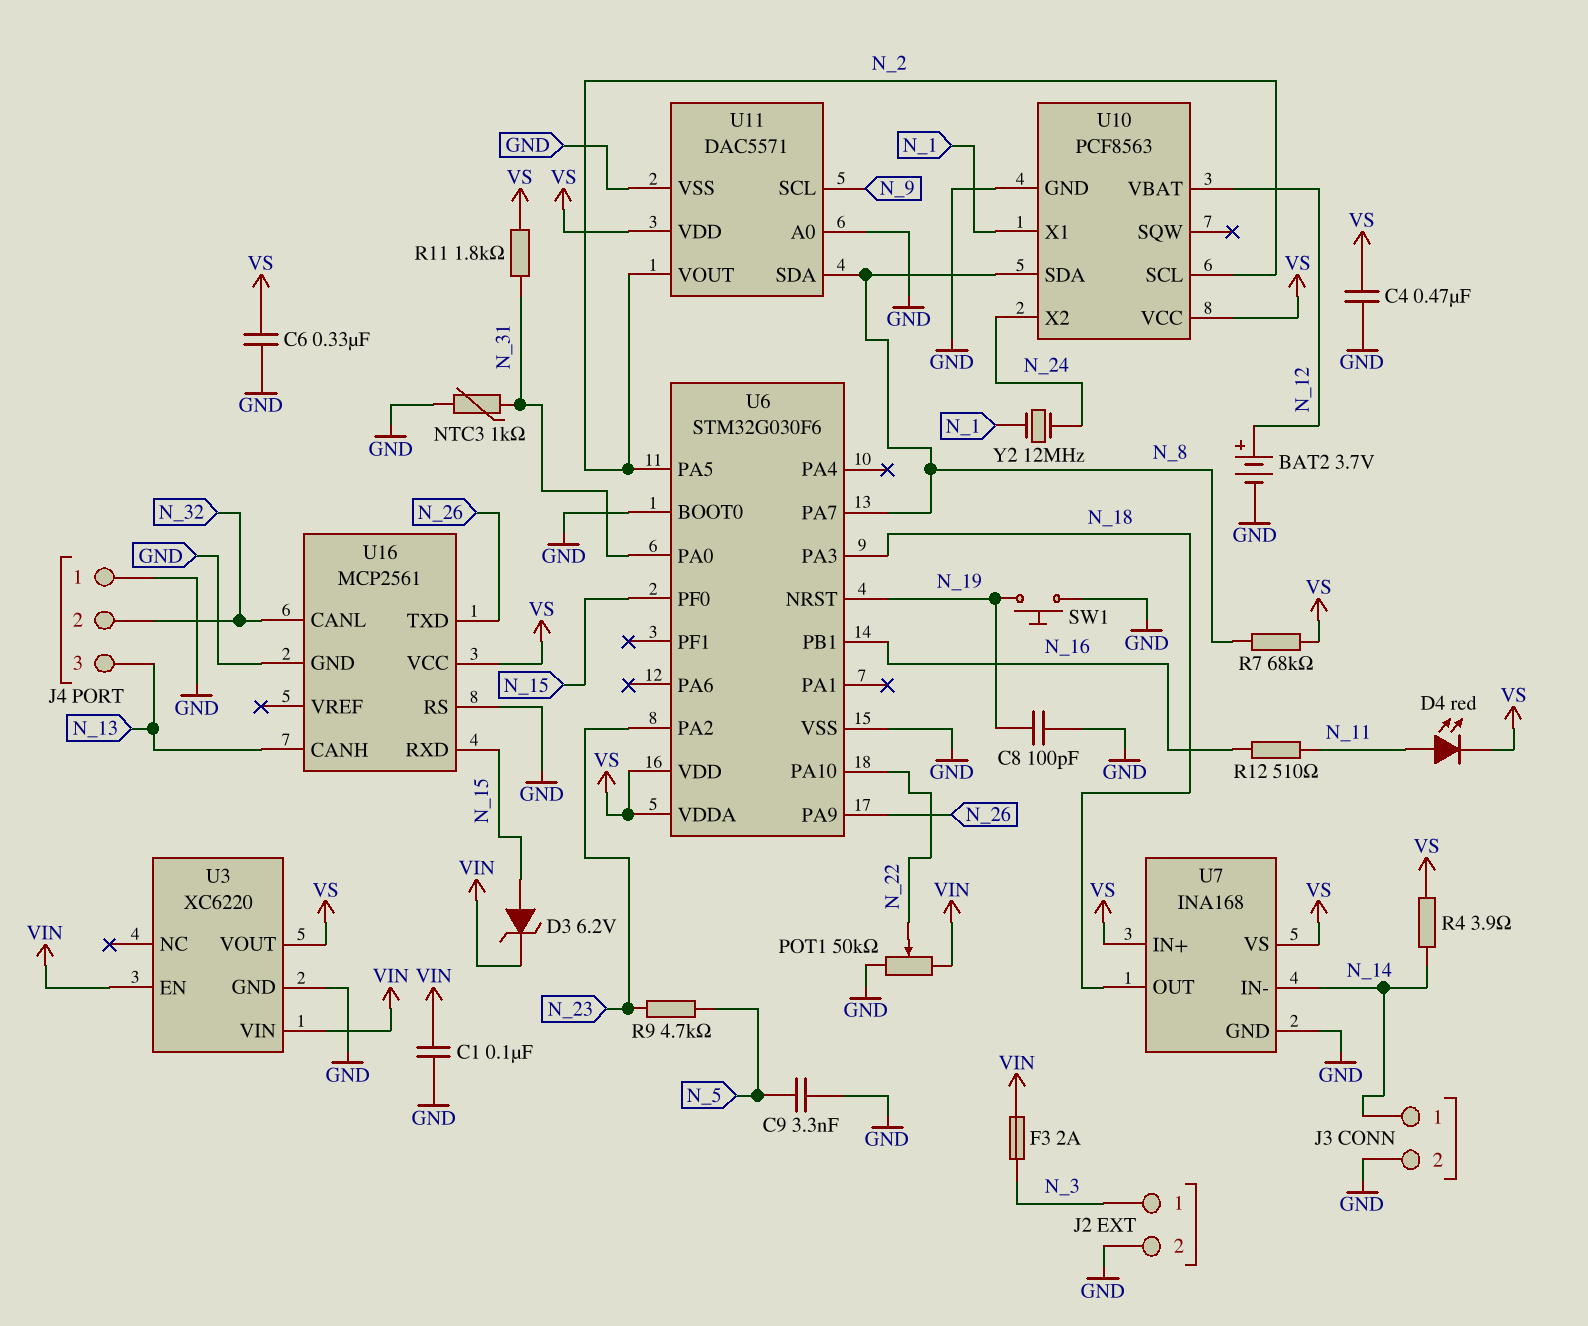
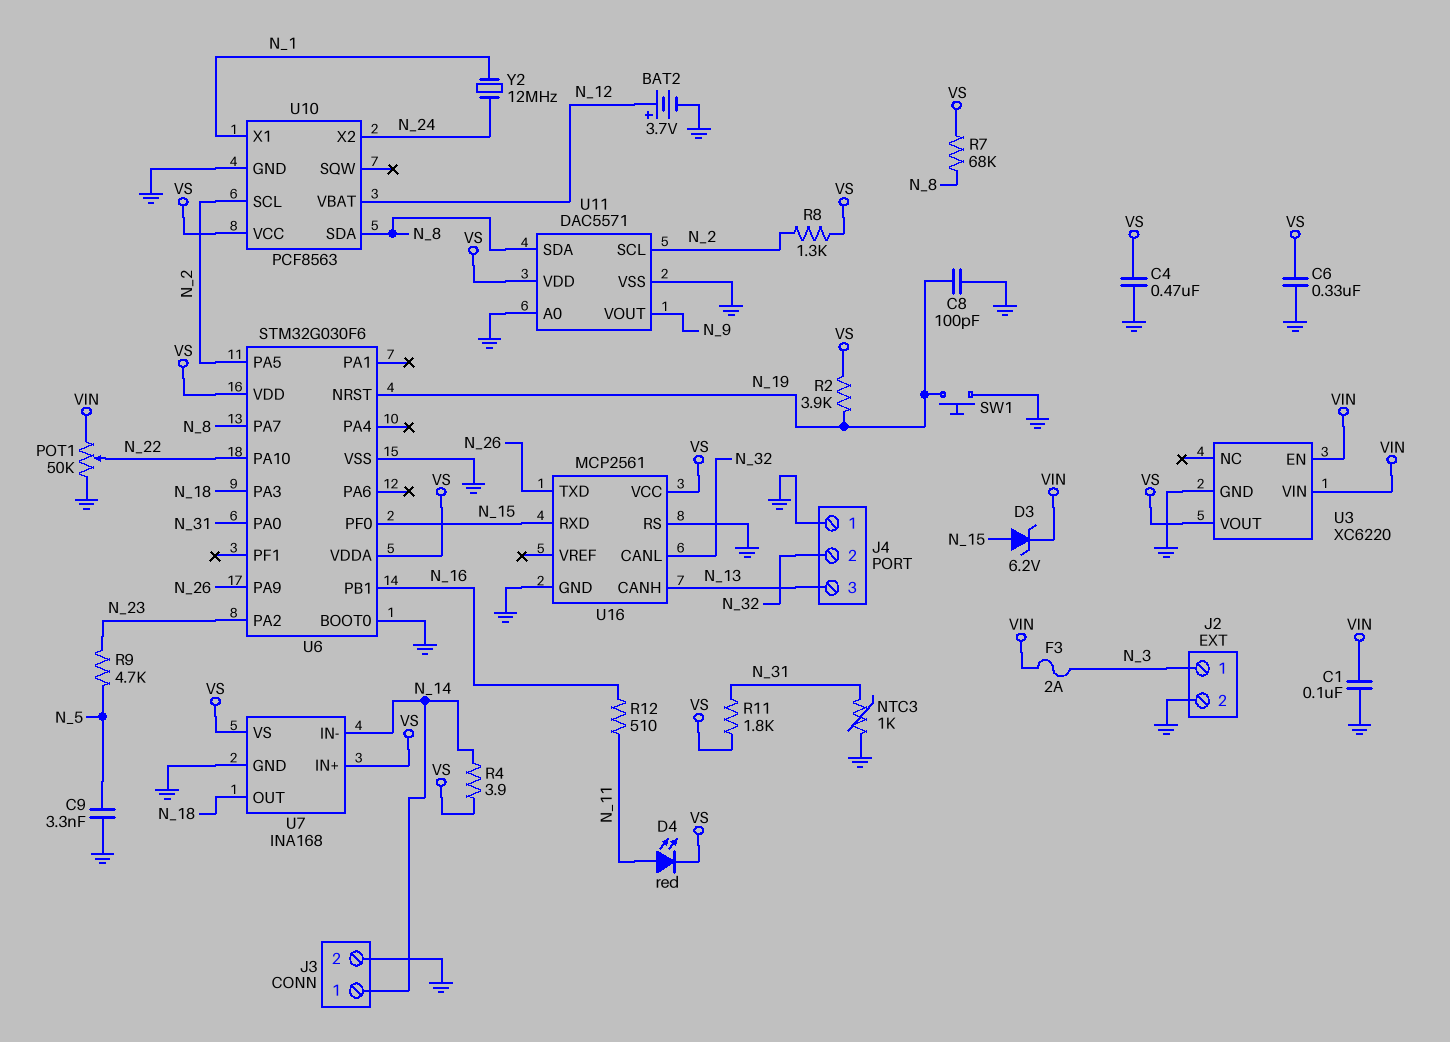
R2: none -> 3.9k (N_19, VS)
R8: none -> 1.3k (N_2, VS)
U11 pin SCL: N_9 -> N_2
U11 pin VOUT: N_2 -> N_9

